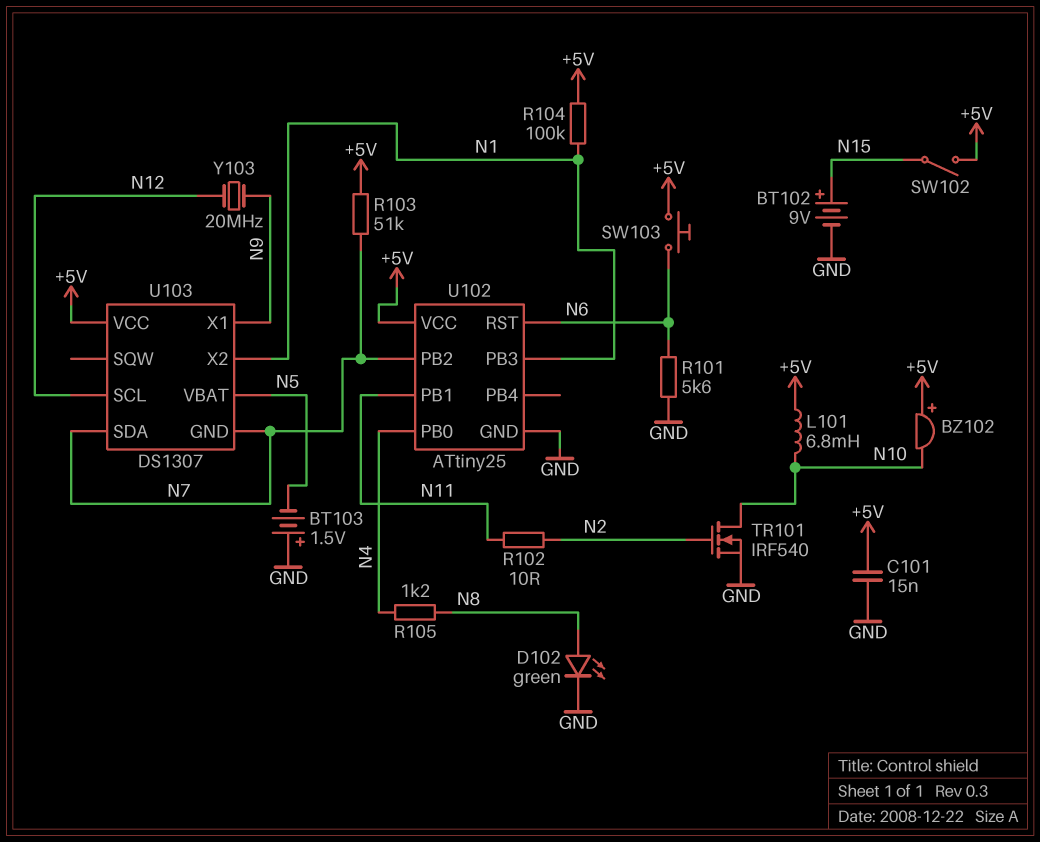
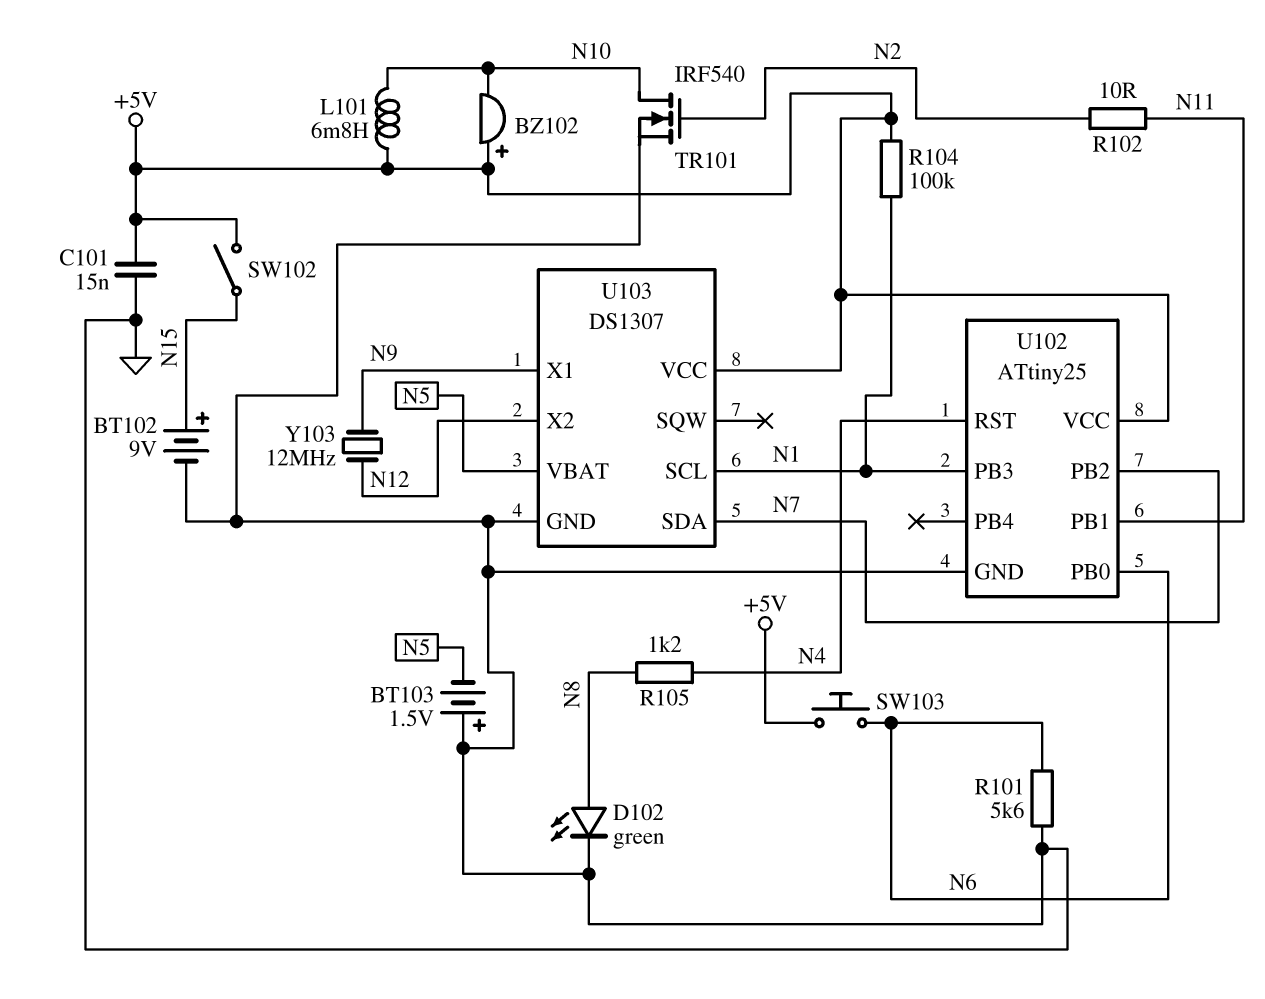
R103: 51k (+5V, N7) -> none
U102 pin PB0: N4 -> N6
U102 pin RST: N6 -> N4
U103 pin GND: N7 -> GND
U103 pin SCL: N12 -> N1
U103 pin X2: N1 -> N12
Y103: 20MHz (N9, N12) -> 12MHz (N9, N12)

